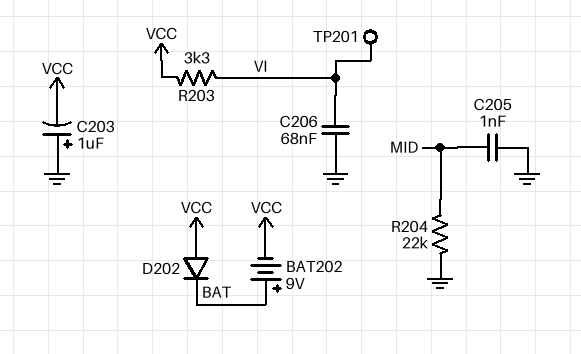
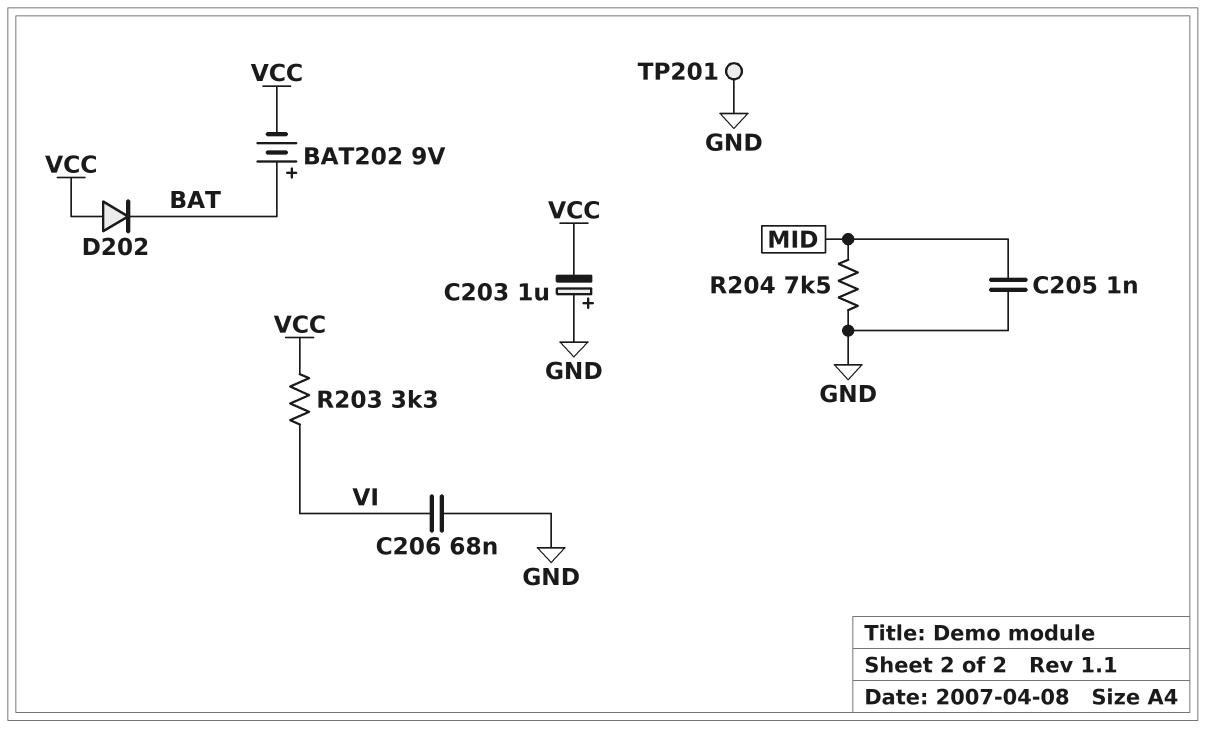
R204: 22k (GND, MID) -> 7.5k (GND, MID)
TP201: test point (VI) -> test point (GND)

